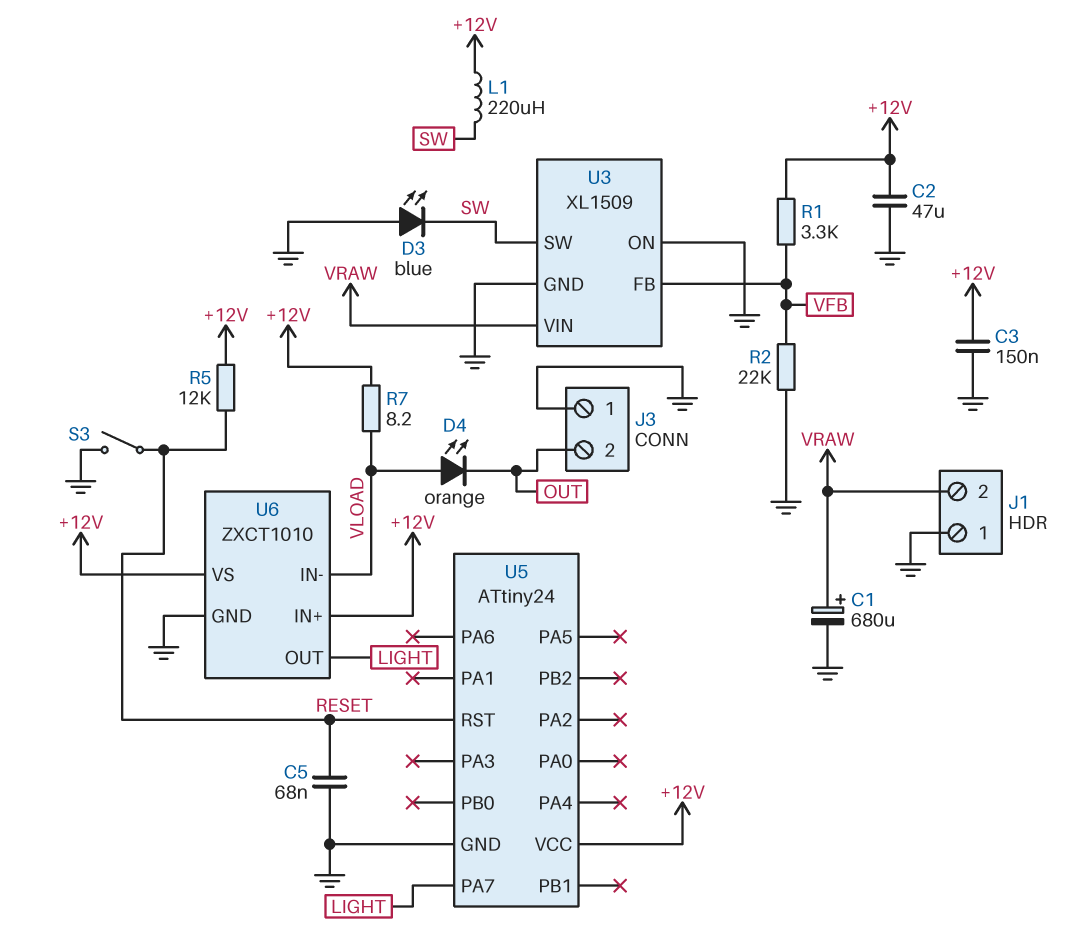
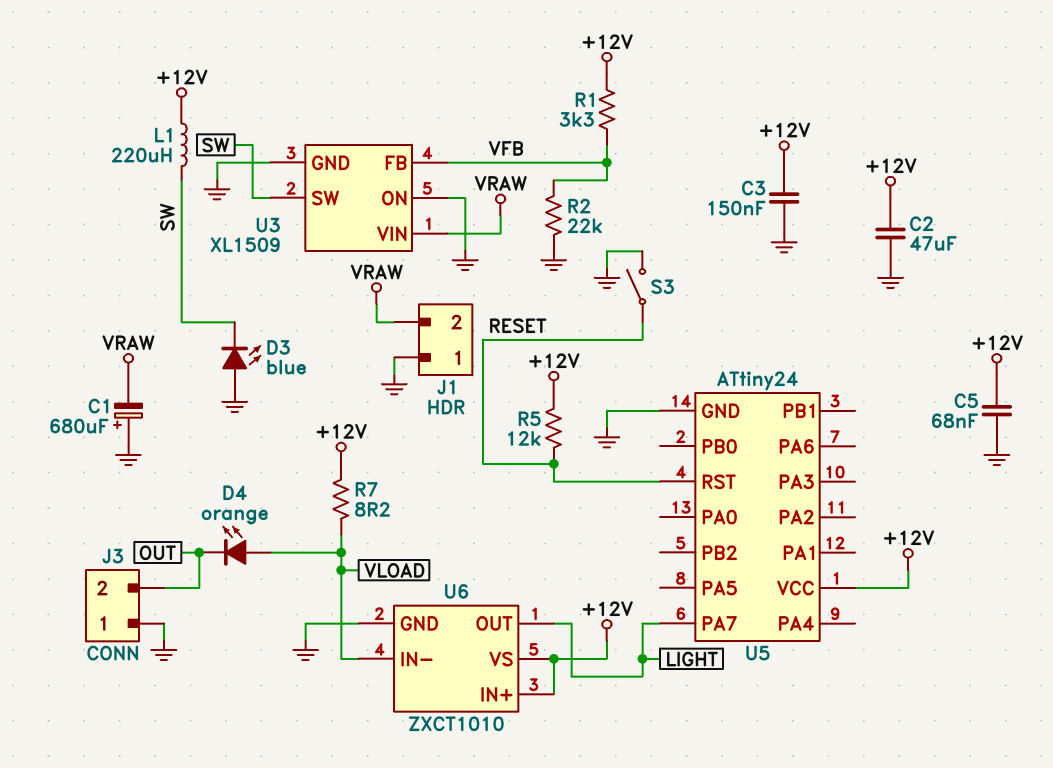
C1: 680uF (plus VRAW, minus GND) -> 680uF (plus GND, minus VRAW)
C5: 68nF (GND, RESET) -> 68nF (+12V, GND)

